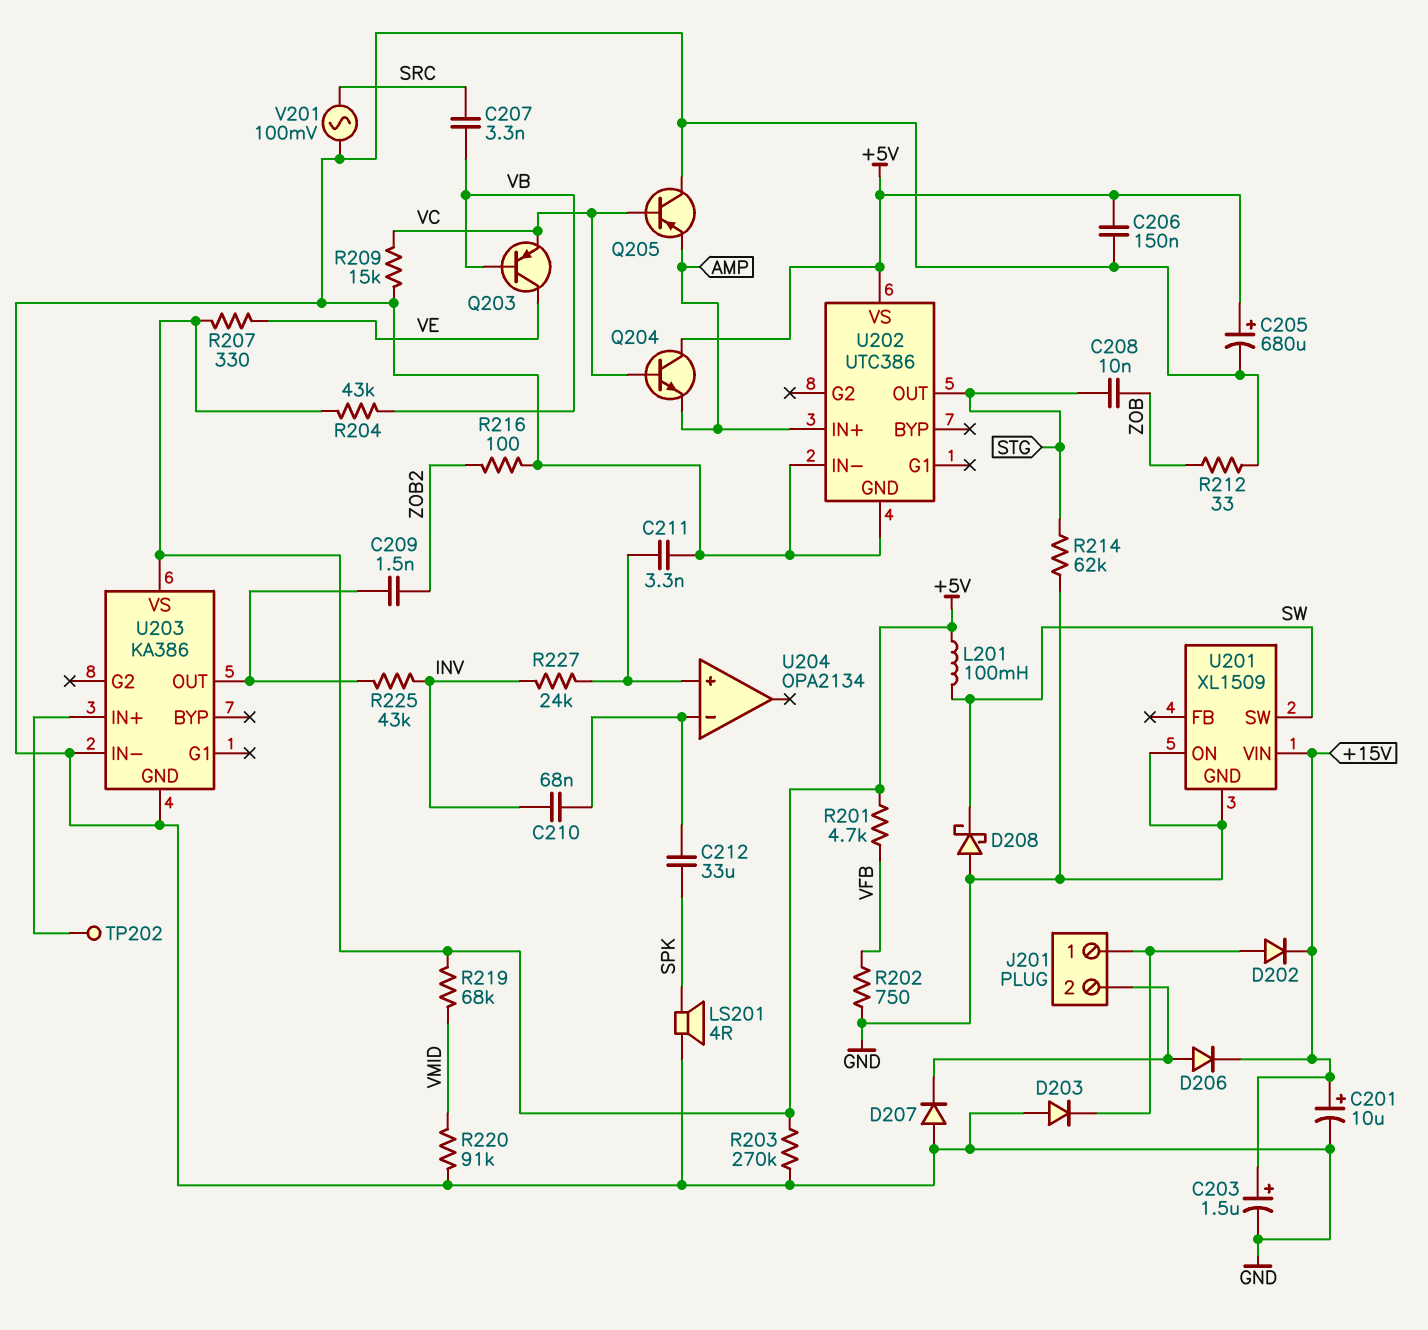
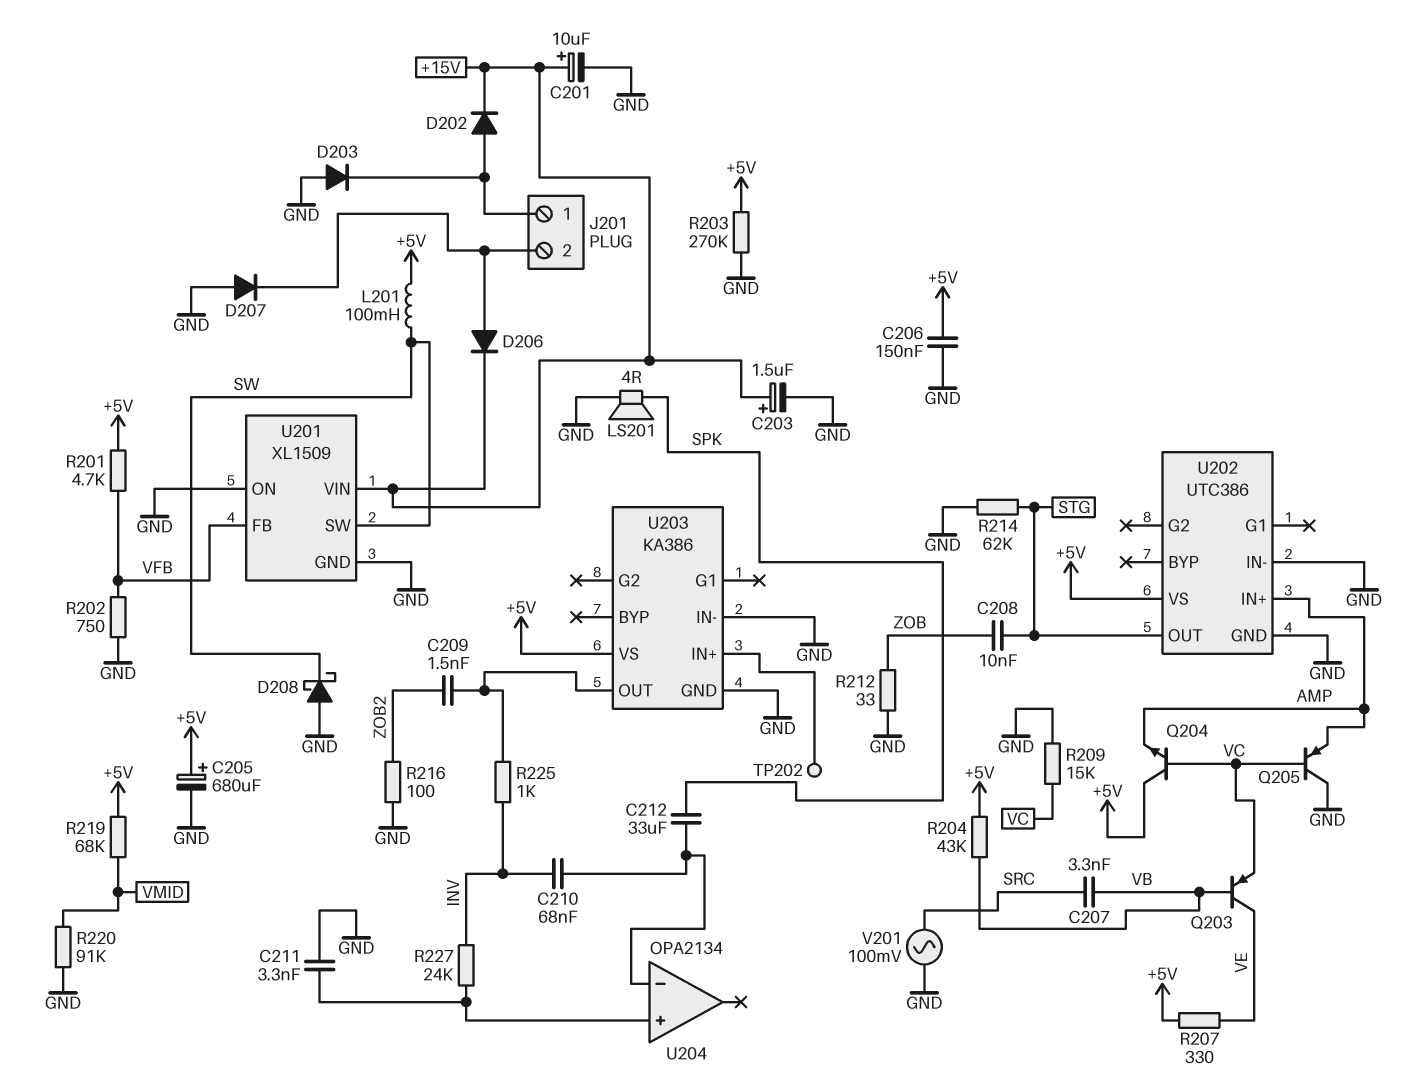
R225: 43k (INV, U203/OUT) -> 1k (INV, U203/OUT)
U201 pin FB: none -> VFB

